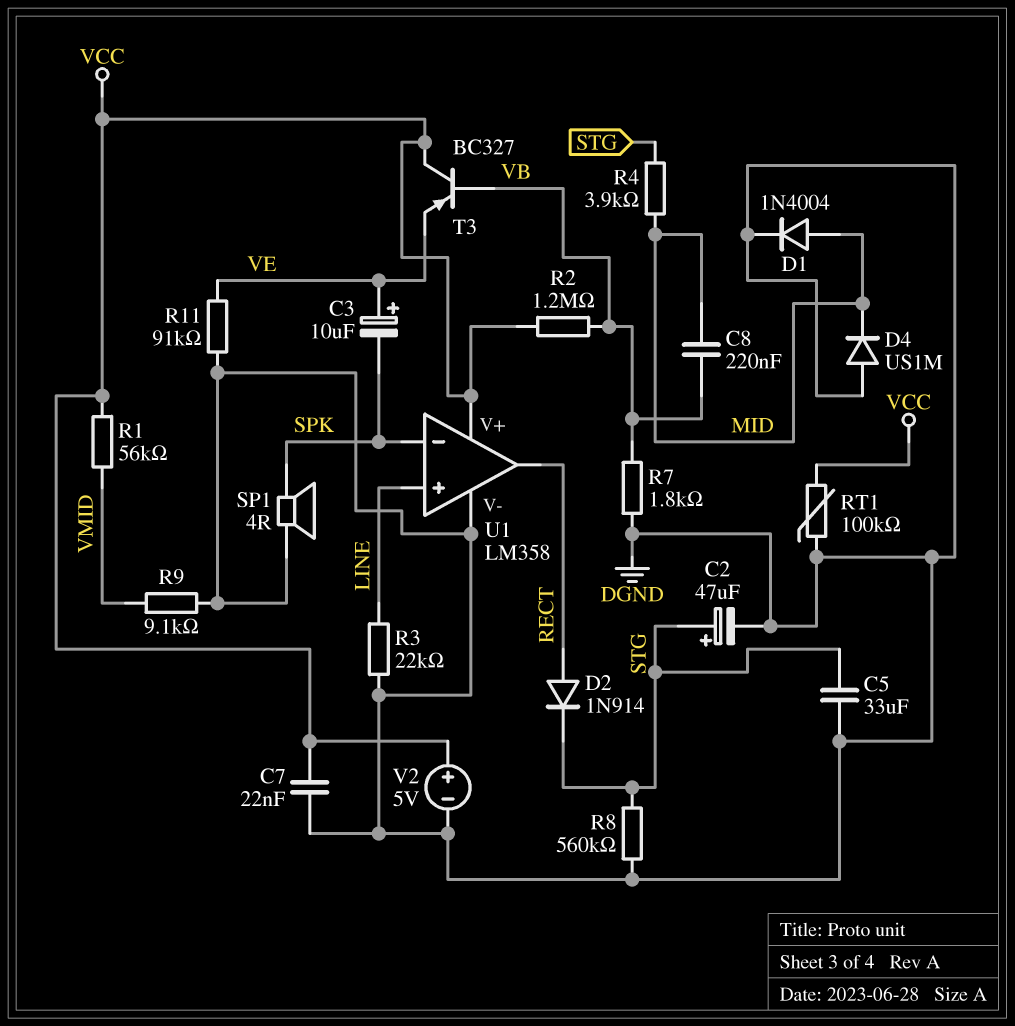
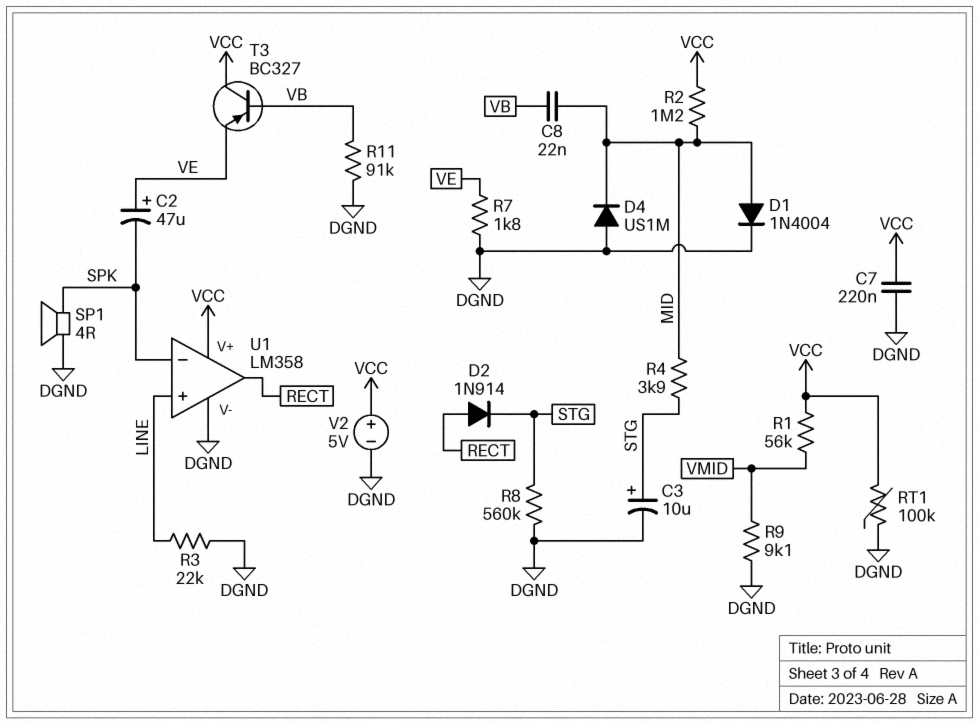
C2: 47uF (plus STG, minus DGND) -> 47uF (plus VE, minus SPK)
C3: 10uF (plus VE, minus SPK) -> 10uF (plus STG, minus DGND)
C5: 33uF (DGND, STG) -> none
C7: 22nF (DGND, VCC) -> 220nF (DGND, VCC)
C8: 220nF (MID, VB) -> 22nF (MID, VB)
R2: 1.2M (VB, VCC) -> 1.2M (MID, VCC)
R7: 1.8k (DGND, VB) -> 1.8k (DGND, VE)
R11: 91k (DGND, VE) -> 91k (DGND, VB)

